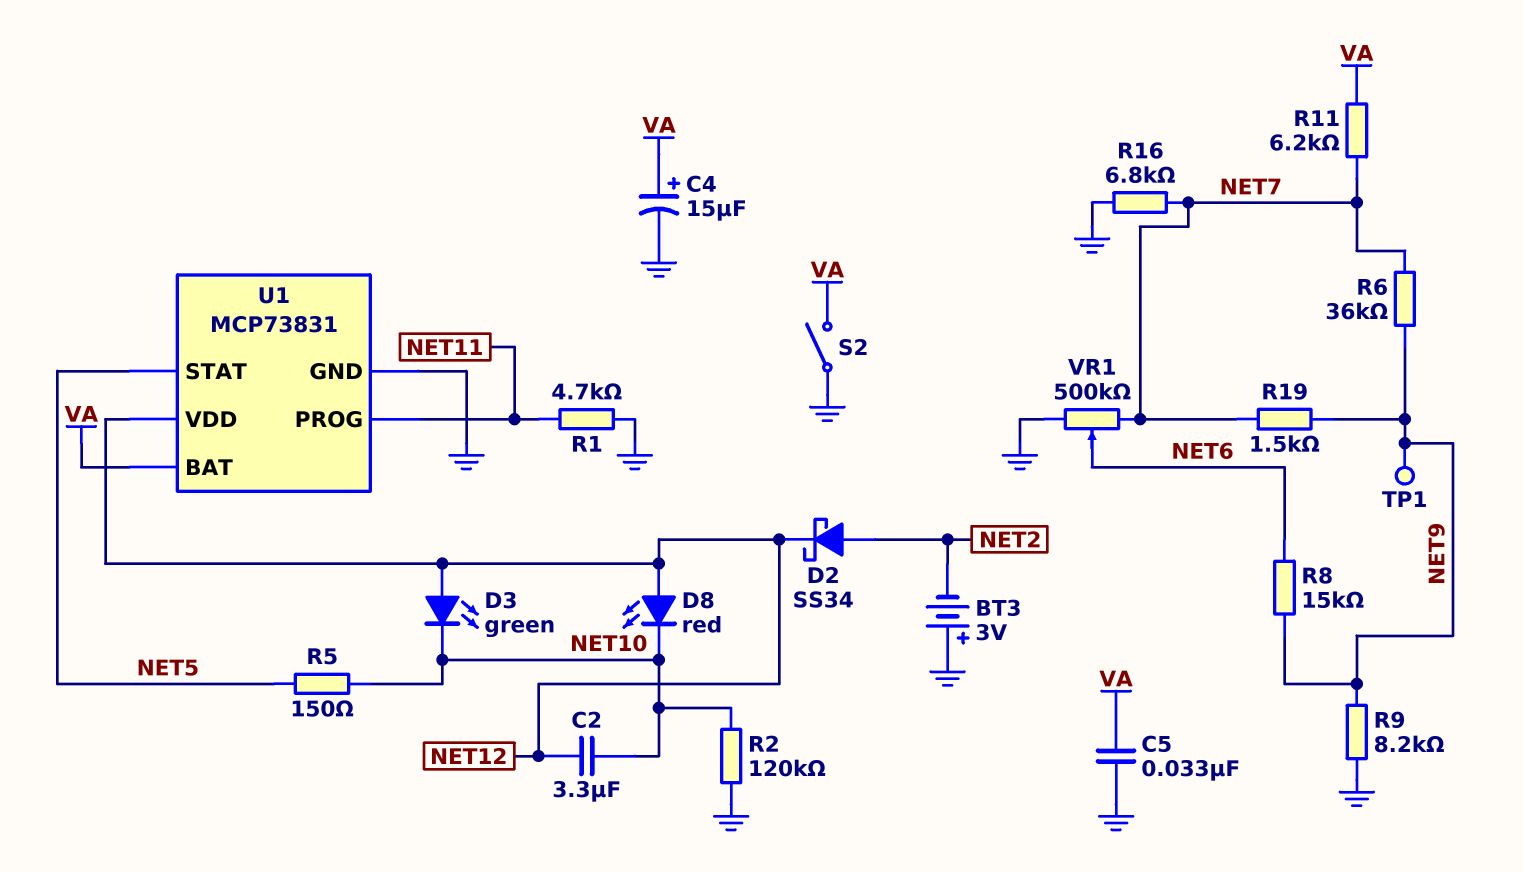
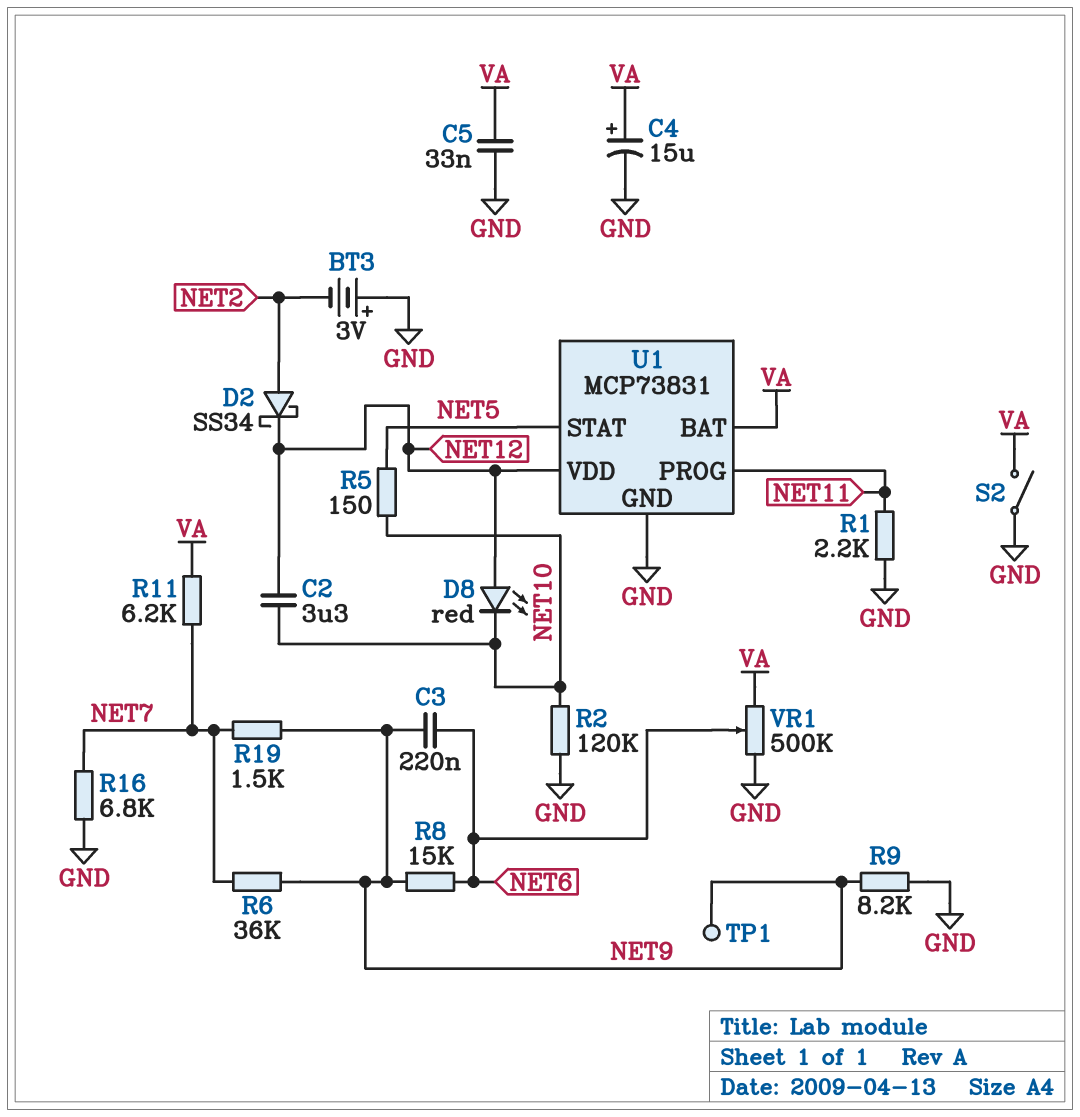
C3: none -> 220nF (NET6, NET9)
D3: LED green (A NET12, K NET10) -> none
R1: 4.7k (GND, NET11) -> 2.2k (GND, NET11)
VR1: 500k (GND, NET7, wiper NET6) -> 500k (GND, VA, wiper NET6)

